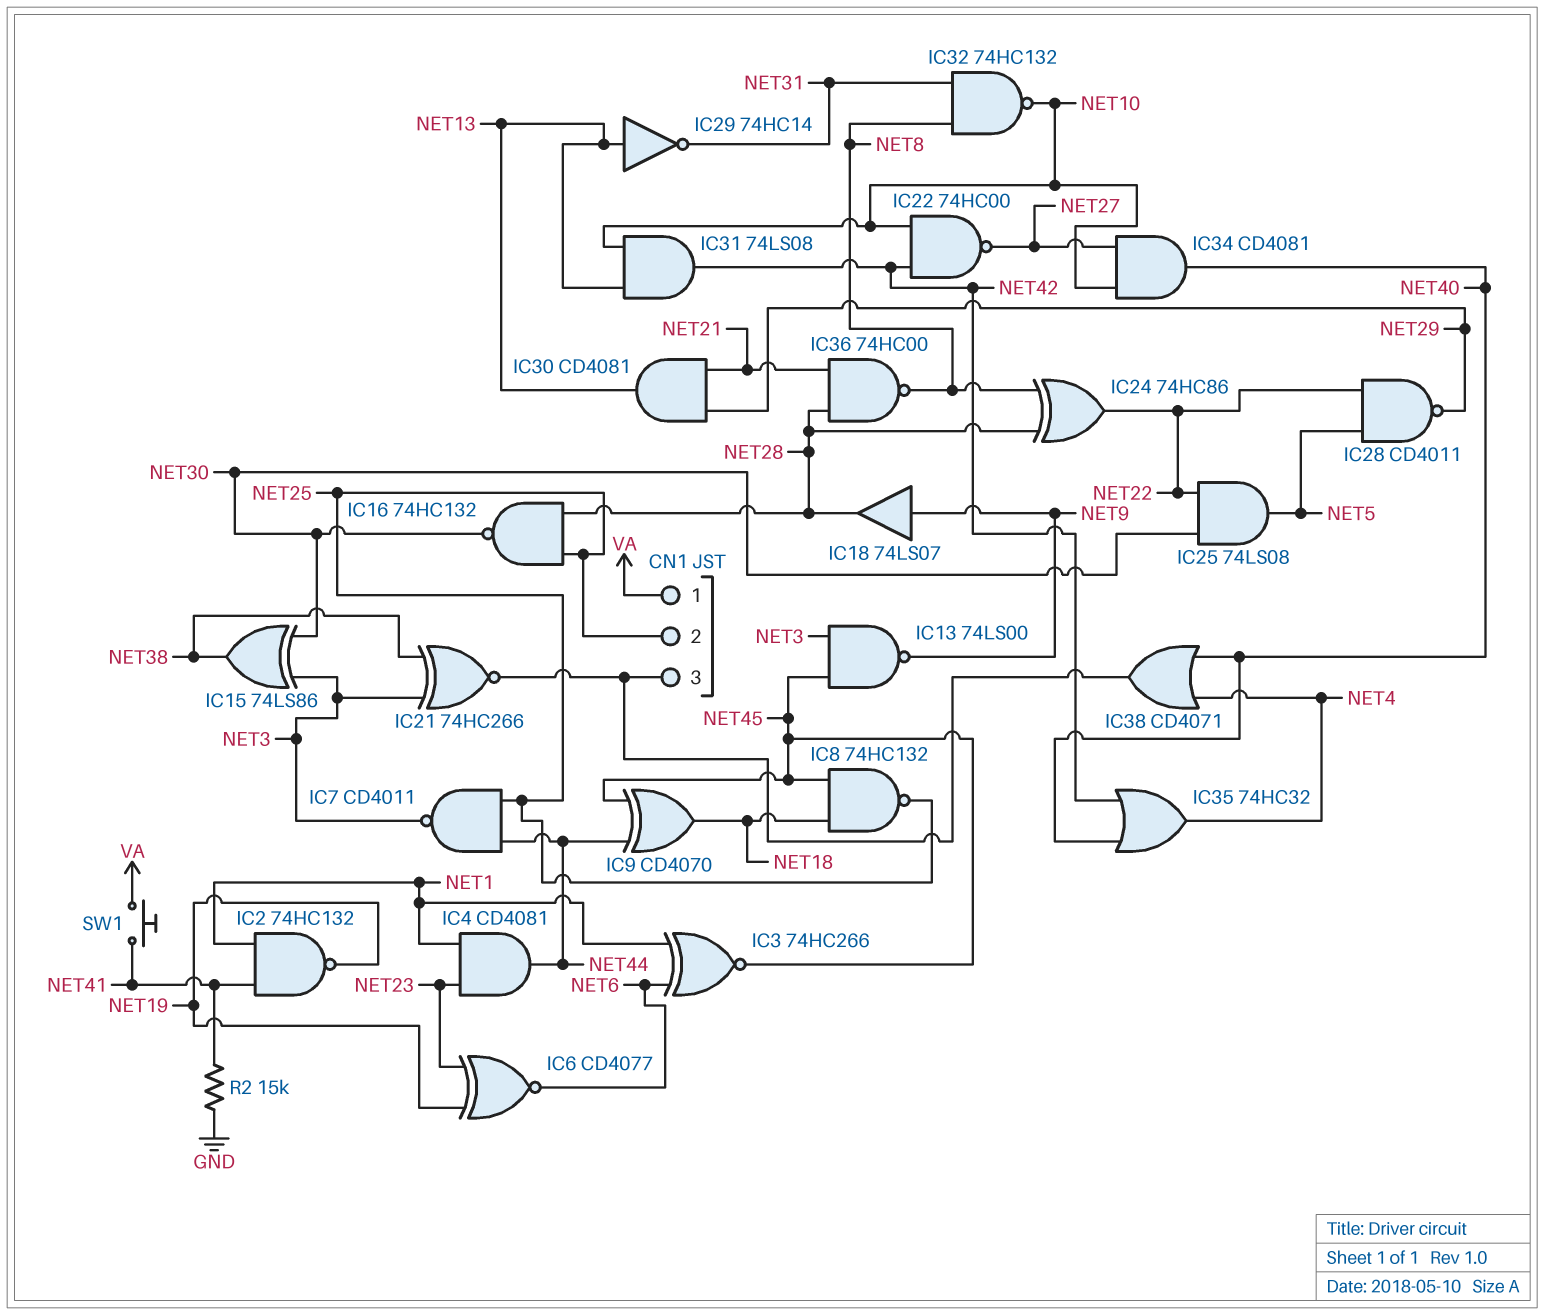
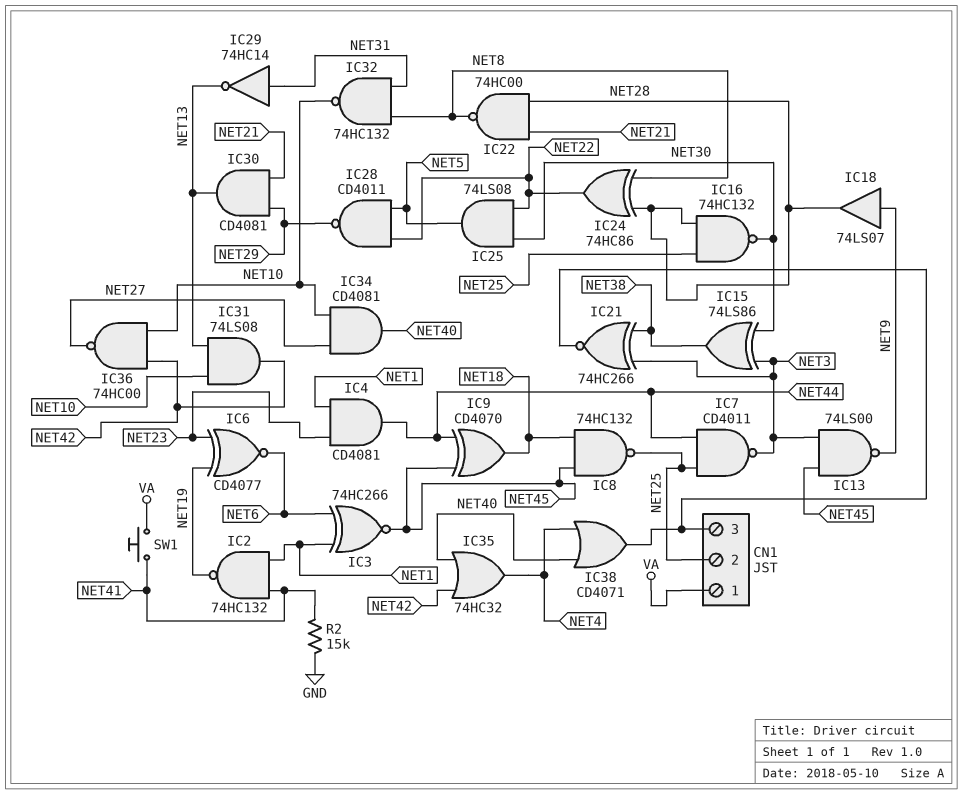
IC22: NAND 74HC00 (in NET10, in NET42, out NET27) -> NAND 74HC00 (in NET21, in NET28, out NET8)
IC29: NOT 74HC14 (in NET13, out NET31) -> NOT 74HC14 (in NET31, out NET13)
IC36: NAND 74HC00 (in NET21, in NET28, out NET8) -> NAND 74HC00 (in NET10, in NET42, out NET27)

